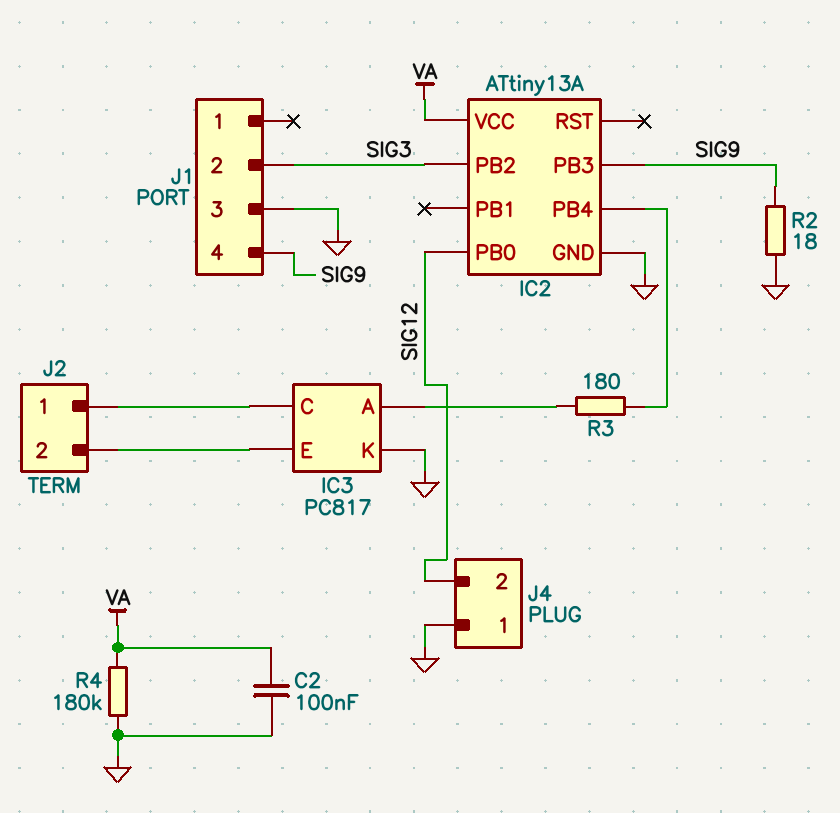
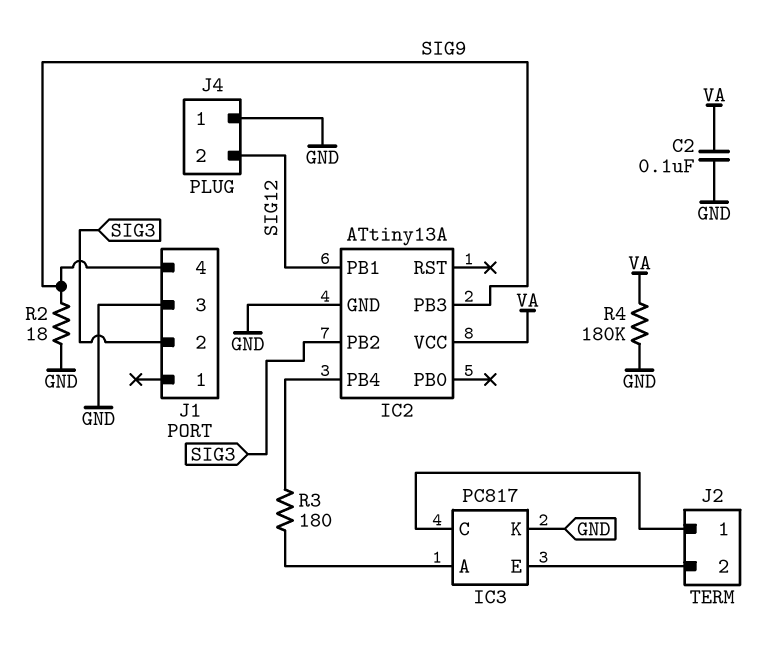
IC2 pin PB0: SIG12 -> none
IC2 pin PB1: none -> SIG12

